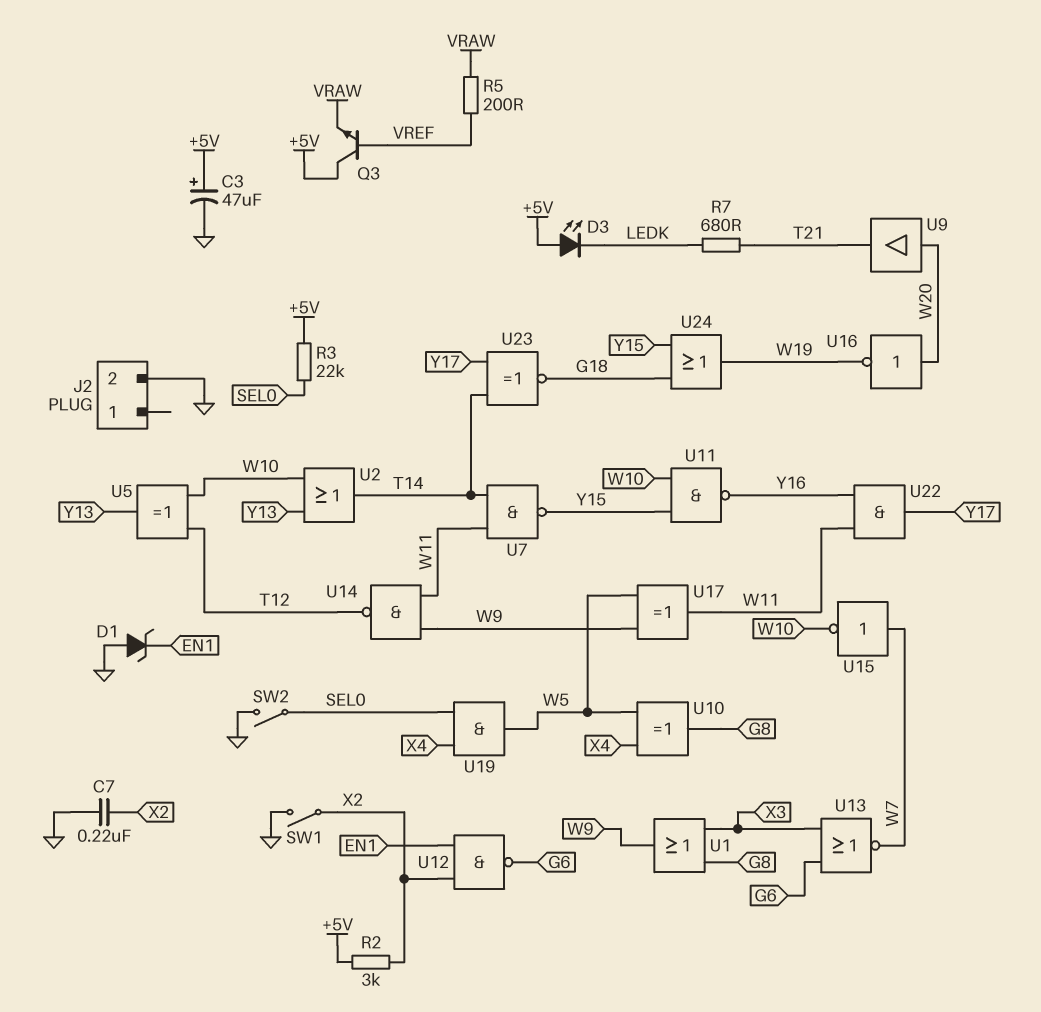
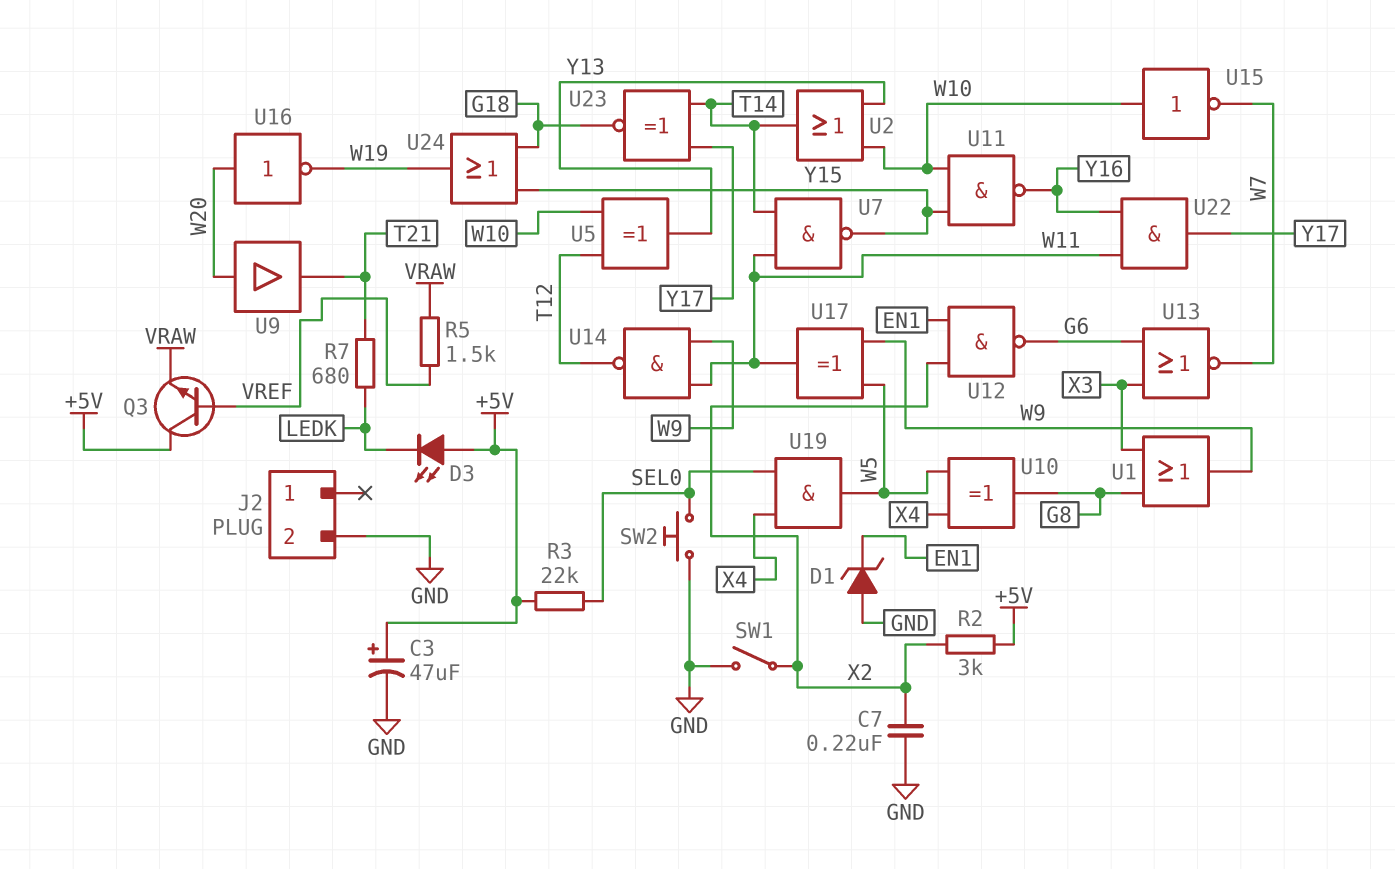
R5: 200 (VRAW, VREF) -> 1.5k (VRAW, VREF)
SW2: switch (GND, SEL0) -> button (GND, SEL0)
U15: NOT (in W7, out W10) -> NOT (in W10, out W7)

